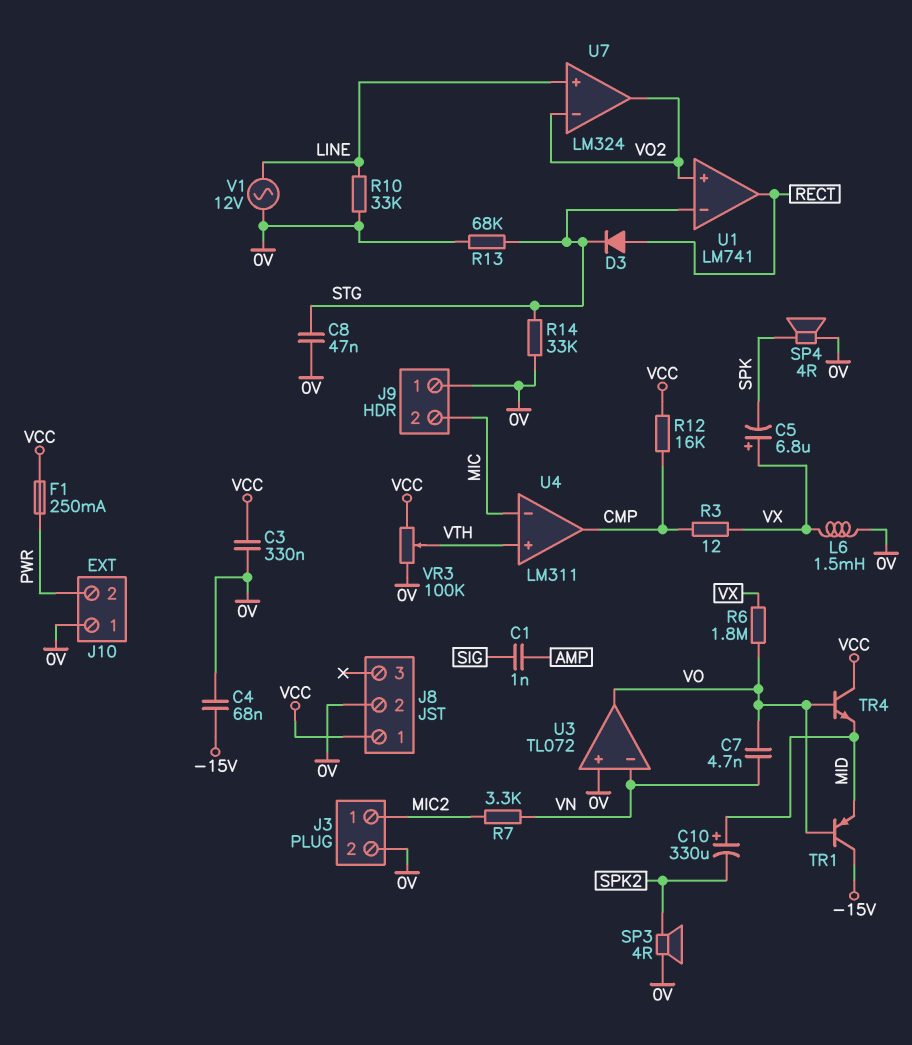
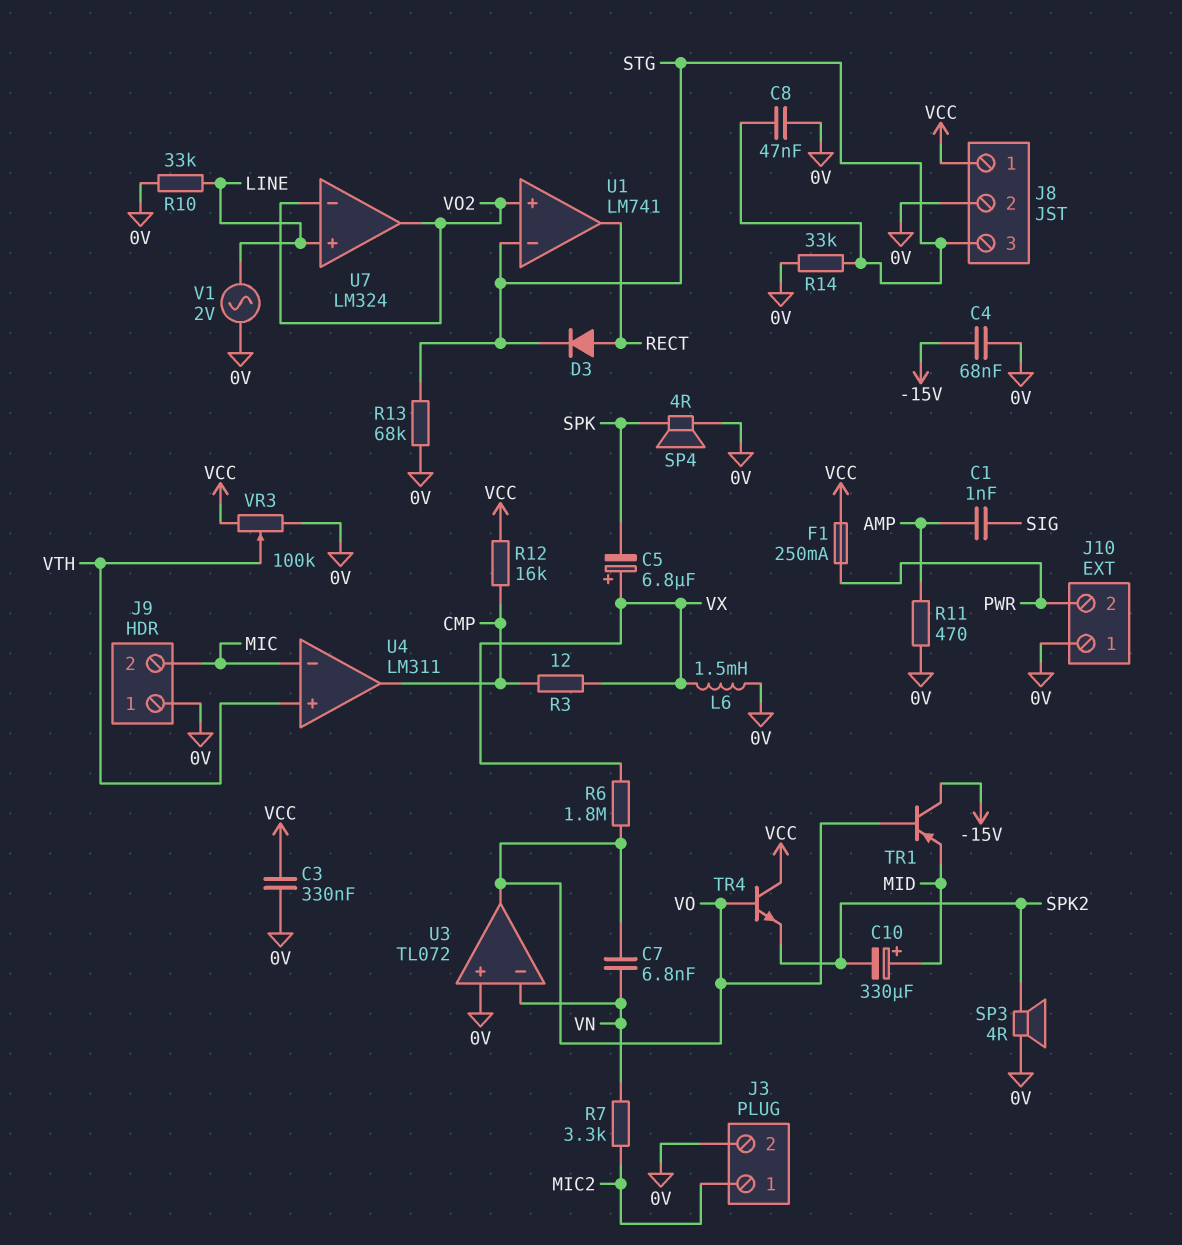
C7: 4.7nF (VN, VO) -> 6.8nF (VN, VO)
J8 pin 3: none -> STG
R11: none -> 470 (0V, AMP)
TR4: NPN (B VO, C VCC, E MID) -> NPN (B VO, C VCC, E SPK2)
V1: AC 12V (0V, LINE) -> AC 2V (0V, LINE)

